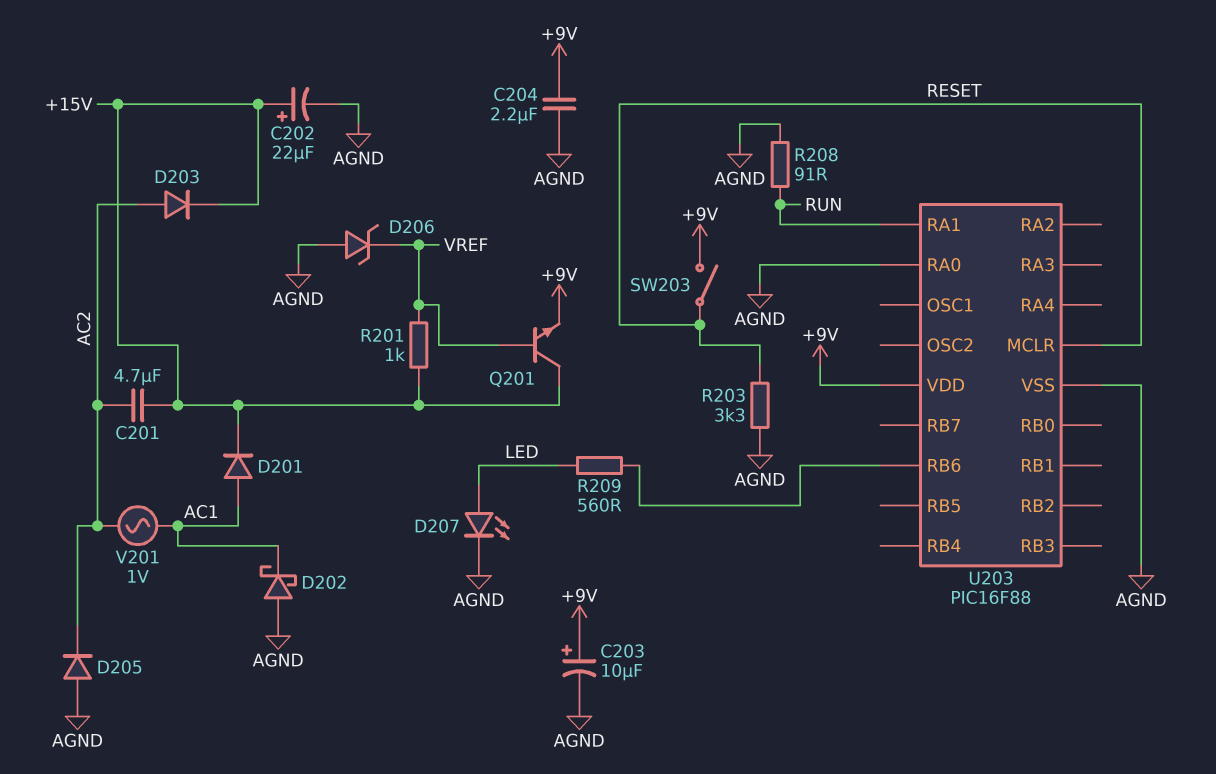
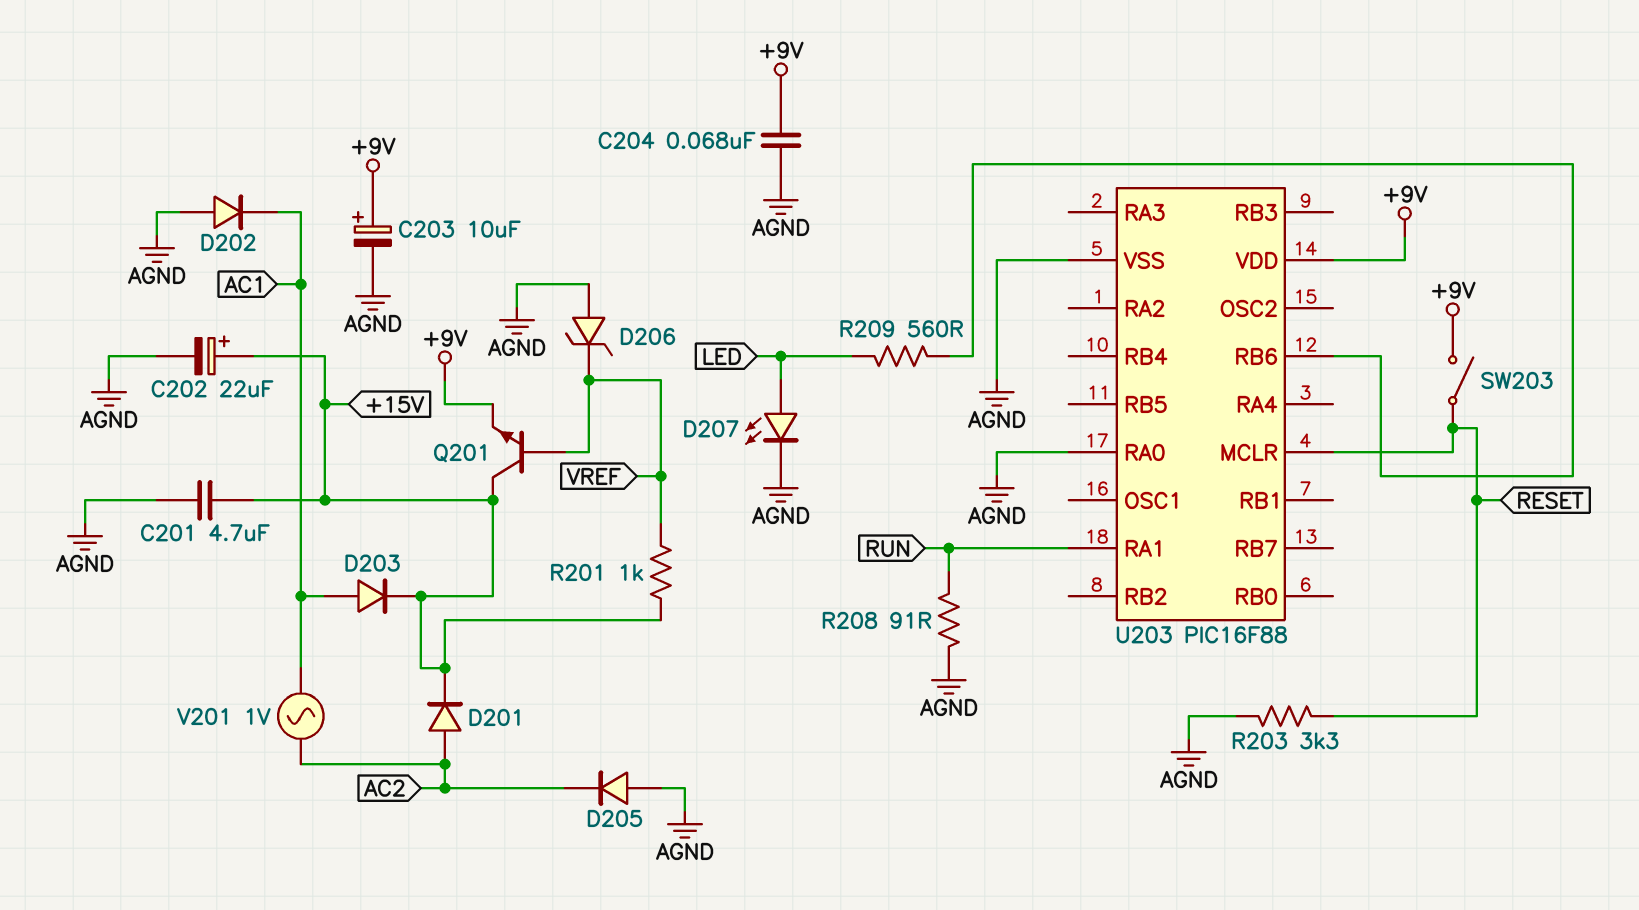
C201: 4.7uF (+15V, AC2) -> 4.7uF (+15V, AGND)
C204: 2.2uF (+9V, AGND) -> 68nF (+9V, AGND)
D201: diode (A AC1, K +15V) -> diode (A AC2, K +15V)
D202: schottky (A AGND, K AC1) -> diode (A AGND, K AC1)
D203: diode (A AC2, K +15V) -> diode (A AC1, K +15V)

